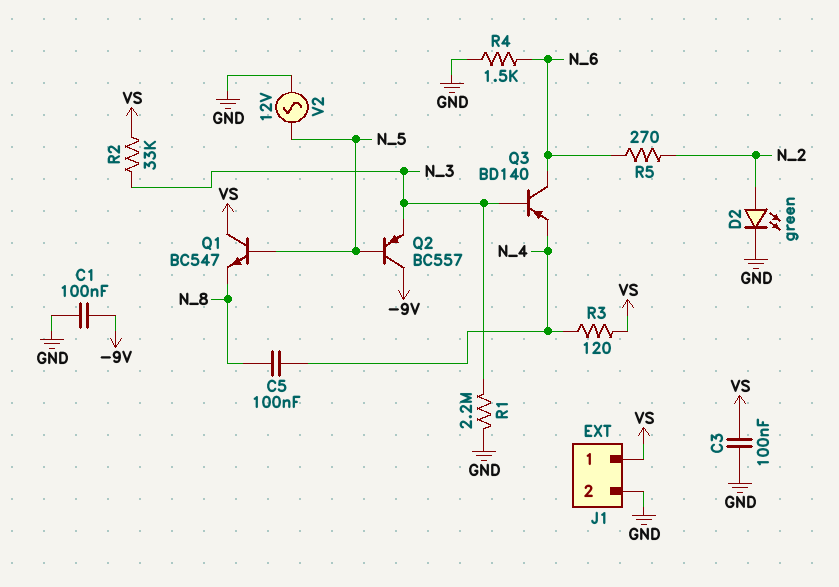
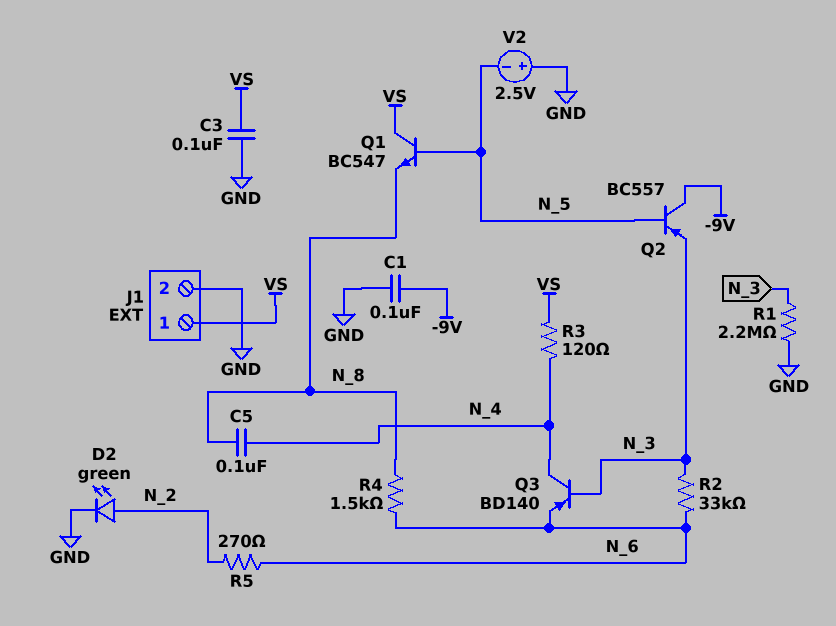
Q3: PNP BD140 (B N_3, C N_6, E N_4) -> PNP BD140 (B N_3, C N_4, E N_6)
R2: 33k (N_3, VS) -> 33k (N_3, N_6)
R4: 1.5k (GND, N_6) -> 1.5k (N_6, N_8)
V2: AC 12V (GND, N_5) -> 2.5V (plus GND, minus N_5)

